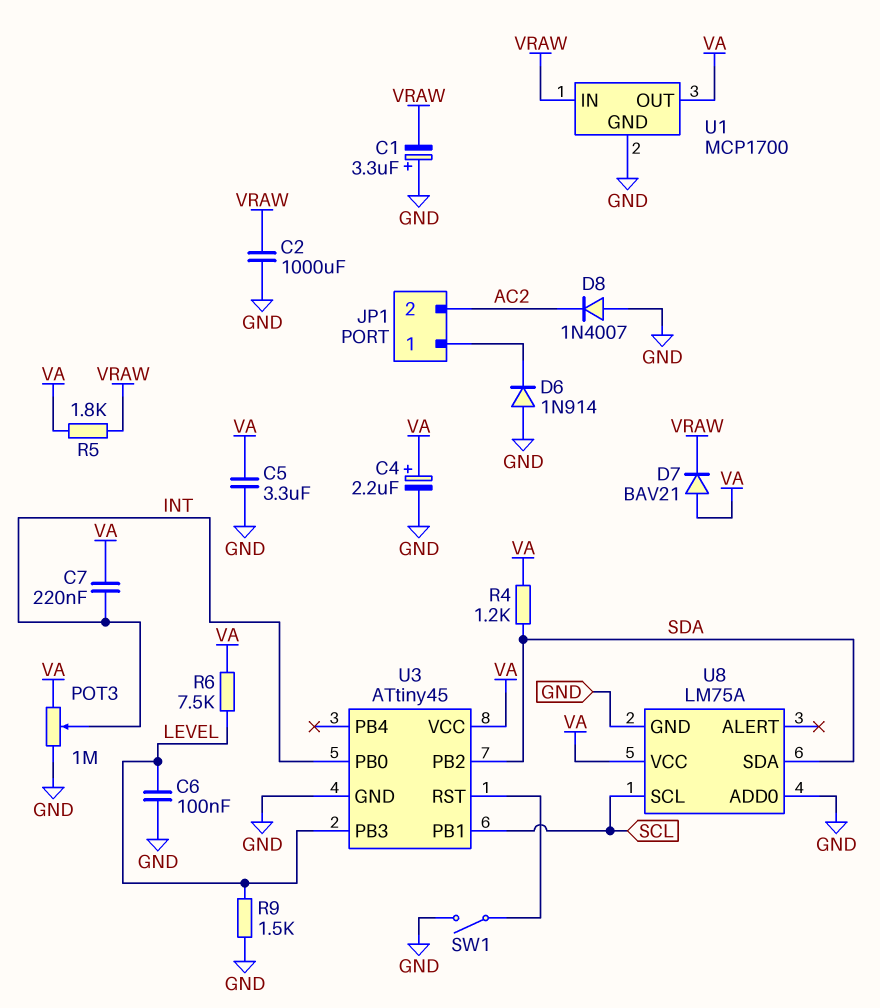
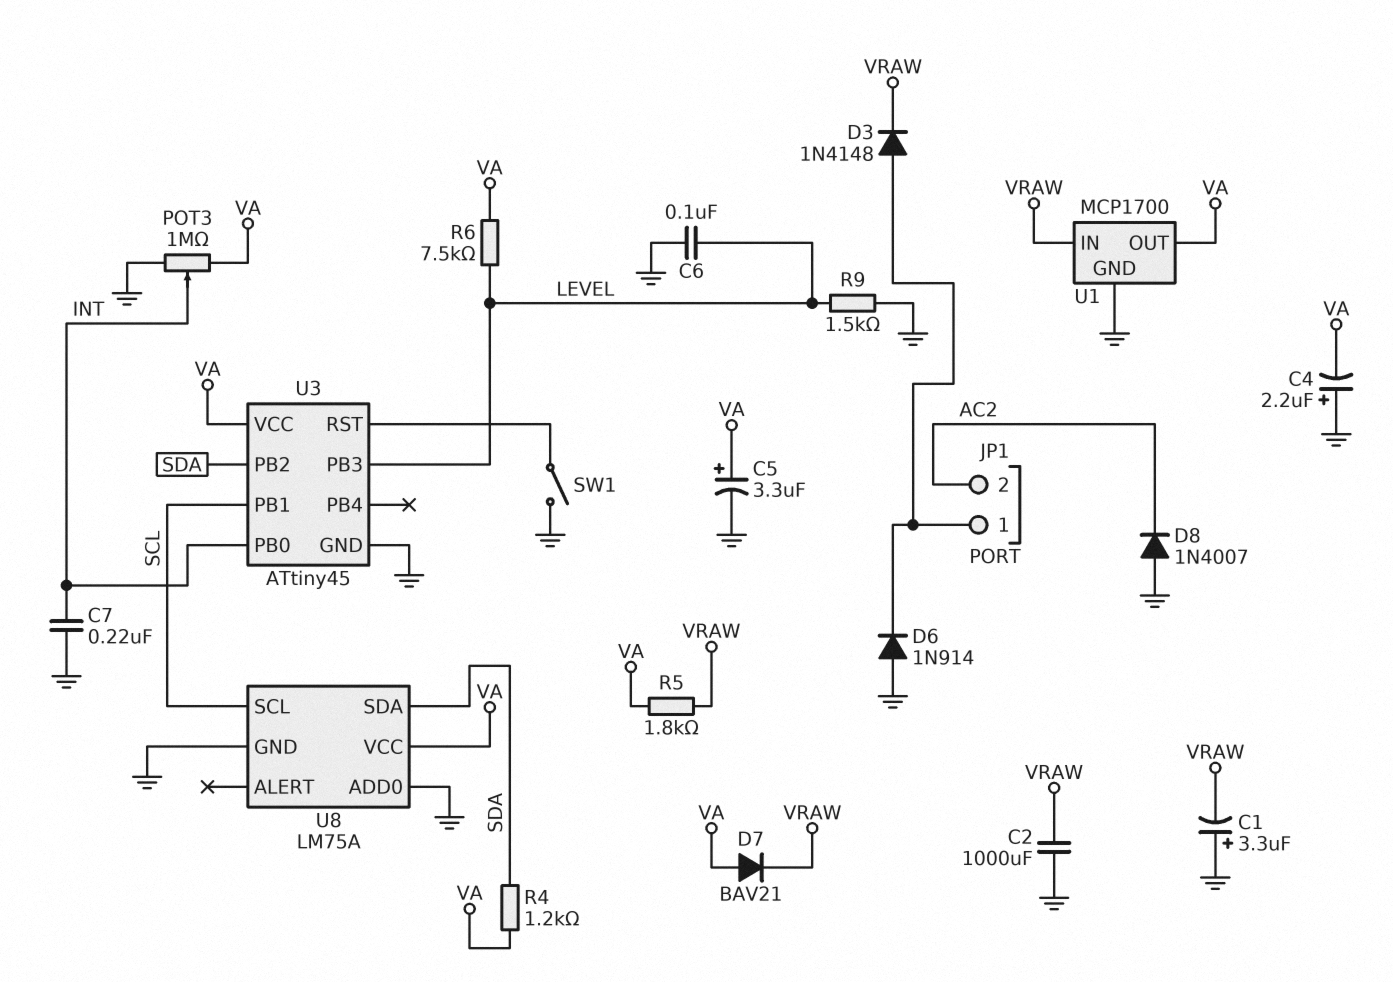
C4: 2.2uF (plus VA, minus GND) -> 2.2uF (plus GND, minus VA)
C5: 3.3uF (GND, VA) -> 3.3uF (plus VA, minus GND)
C7: 220nF (INT, VA) -> 220nF (GND, INT)
D3: none -> diode 1N4148 (A JP1/1, K VRAW)

